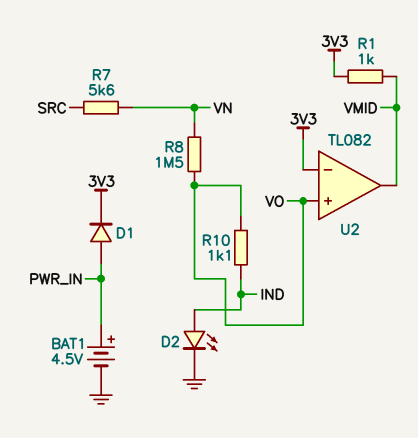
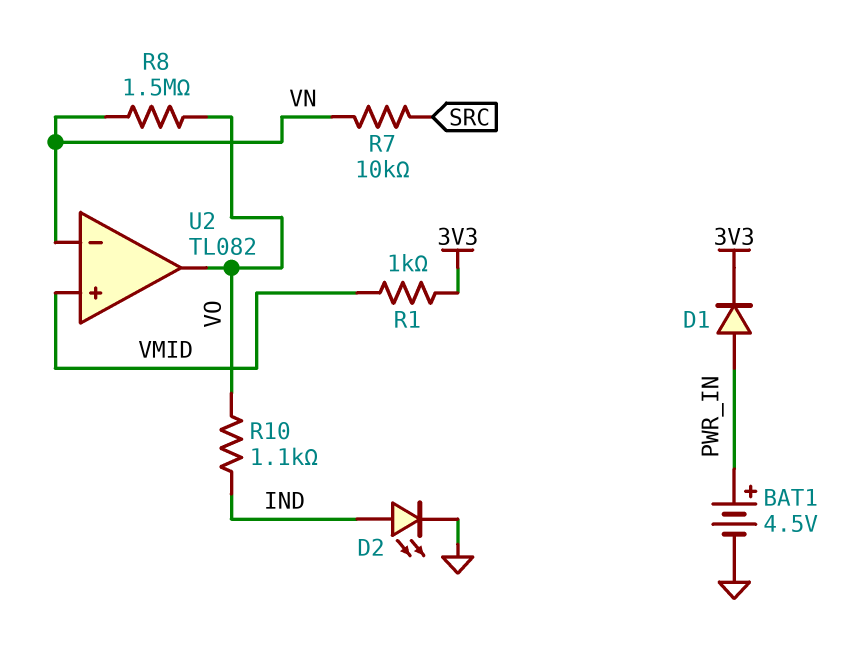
R7: 5.6k (SRC, VN) -> 10k (SRC, VN)
U2 pin in+: VO -> VMID
U2 pin in-: 3V3 -> VN
U2 pin out: VMID -> VO

